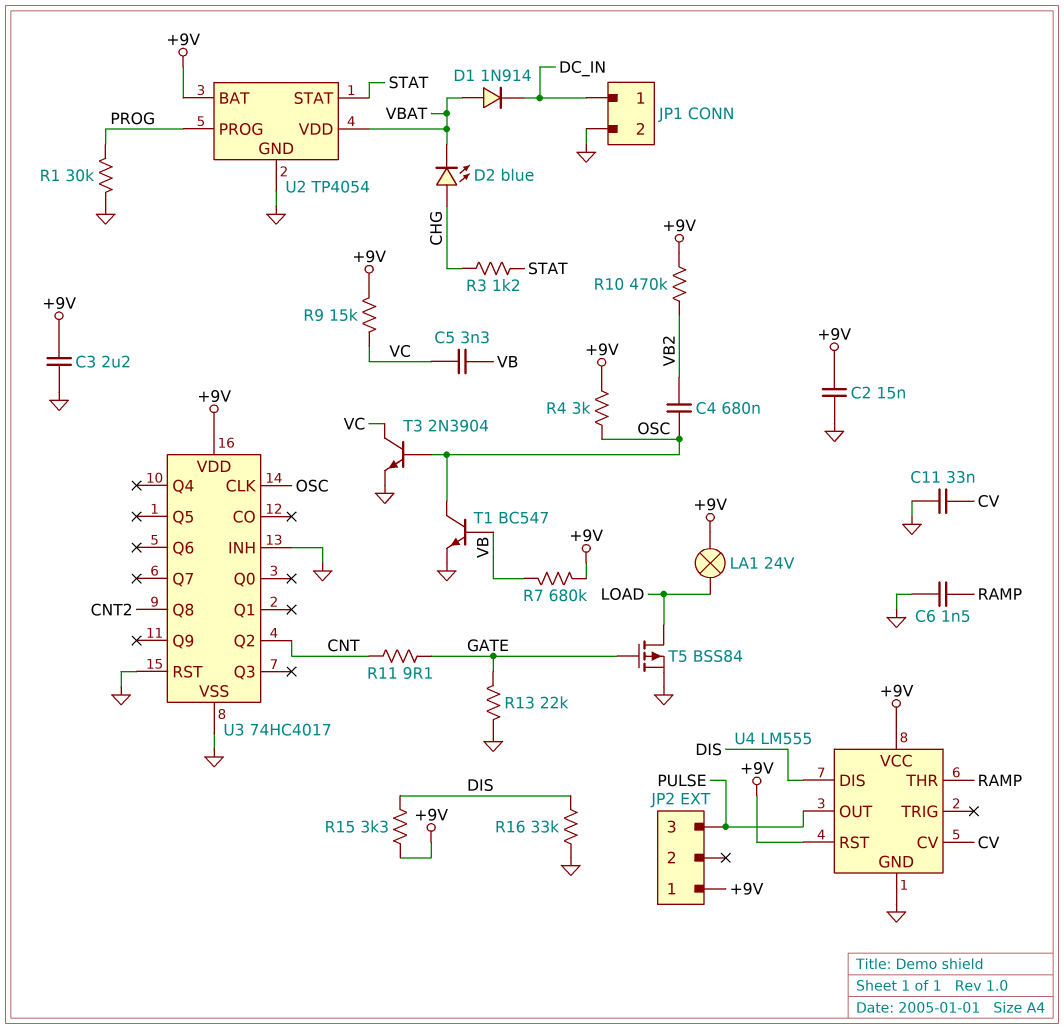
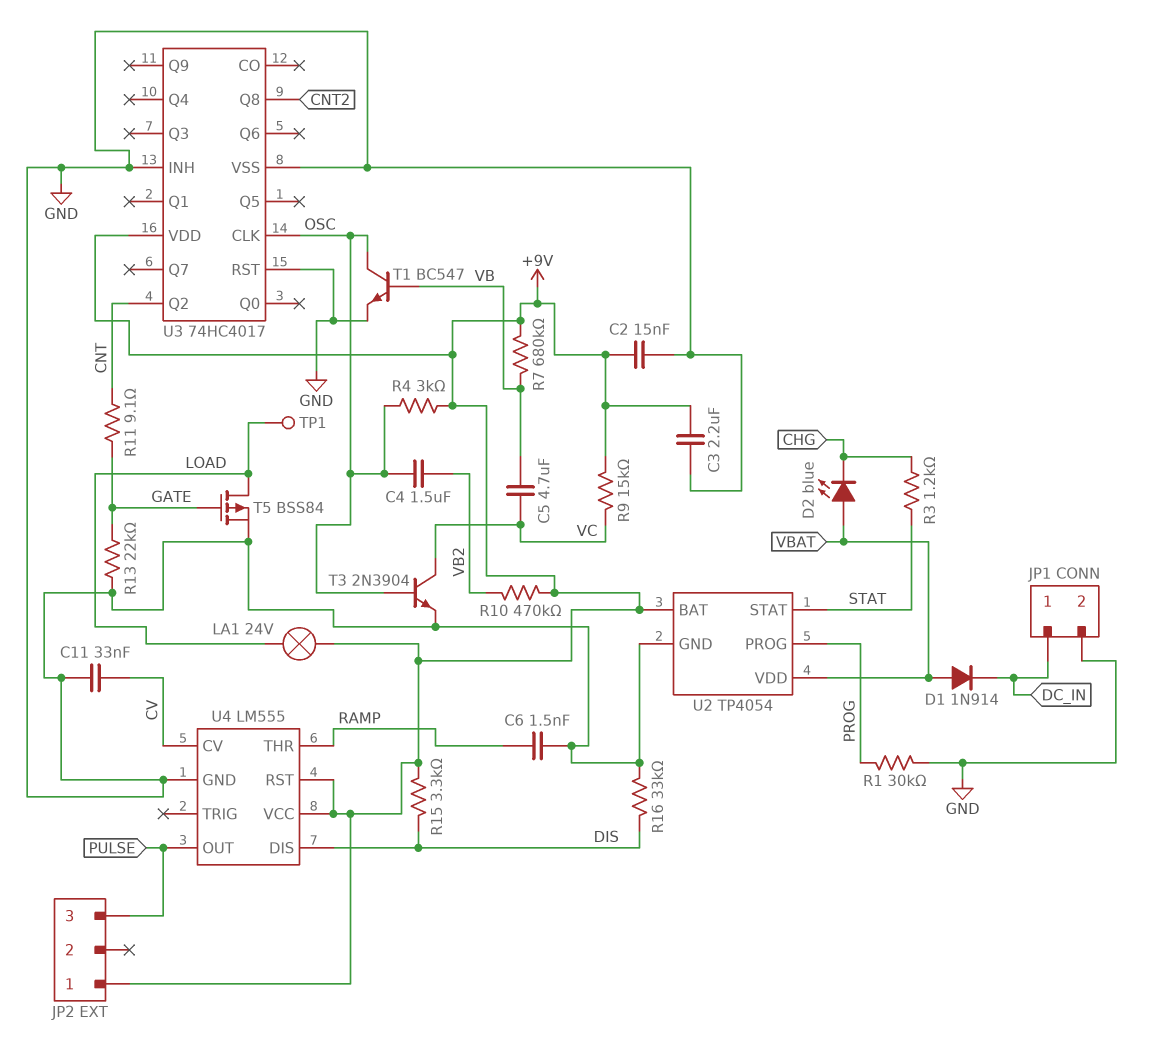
C4: 680nF (OSC, VB2) -> 1.5uF (OSC, VB2)
C5: 3.3nF (VB, VC) -> 4.7uF (VB, VC)
D2: LED blue (A CHG, K VBAT) -> LED blue (A VBAT, K CHG)
TP1: none -> test point (LOAD)

